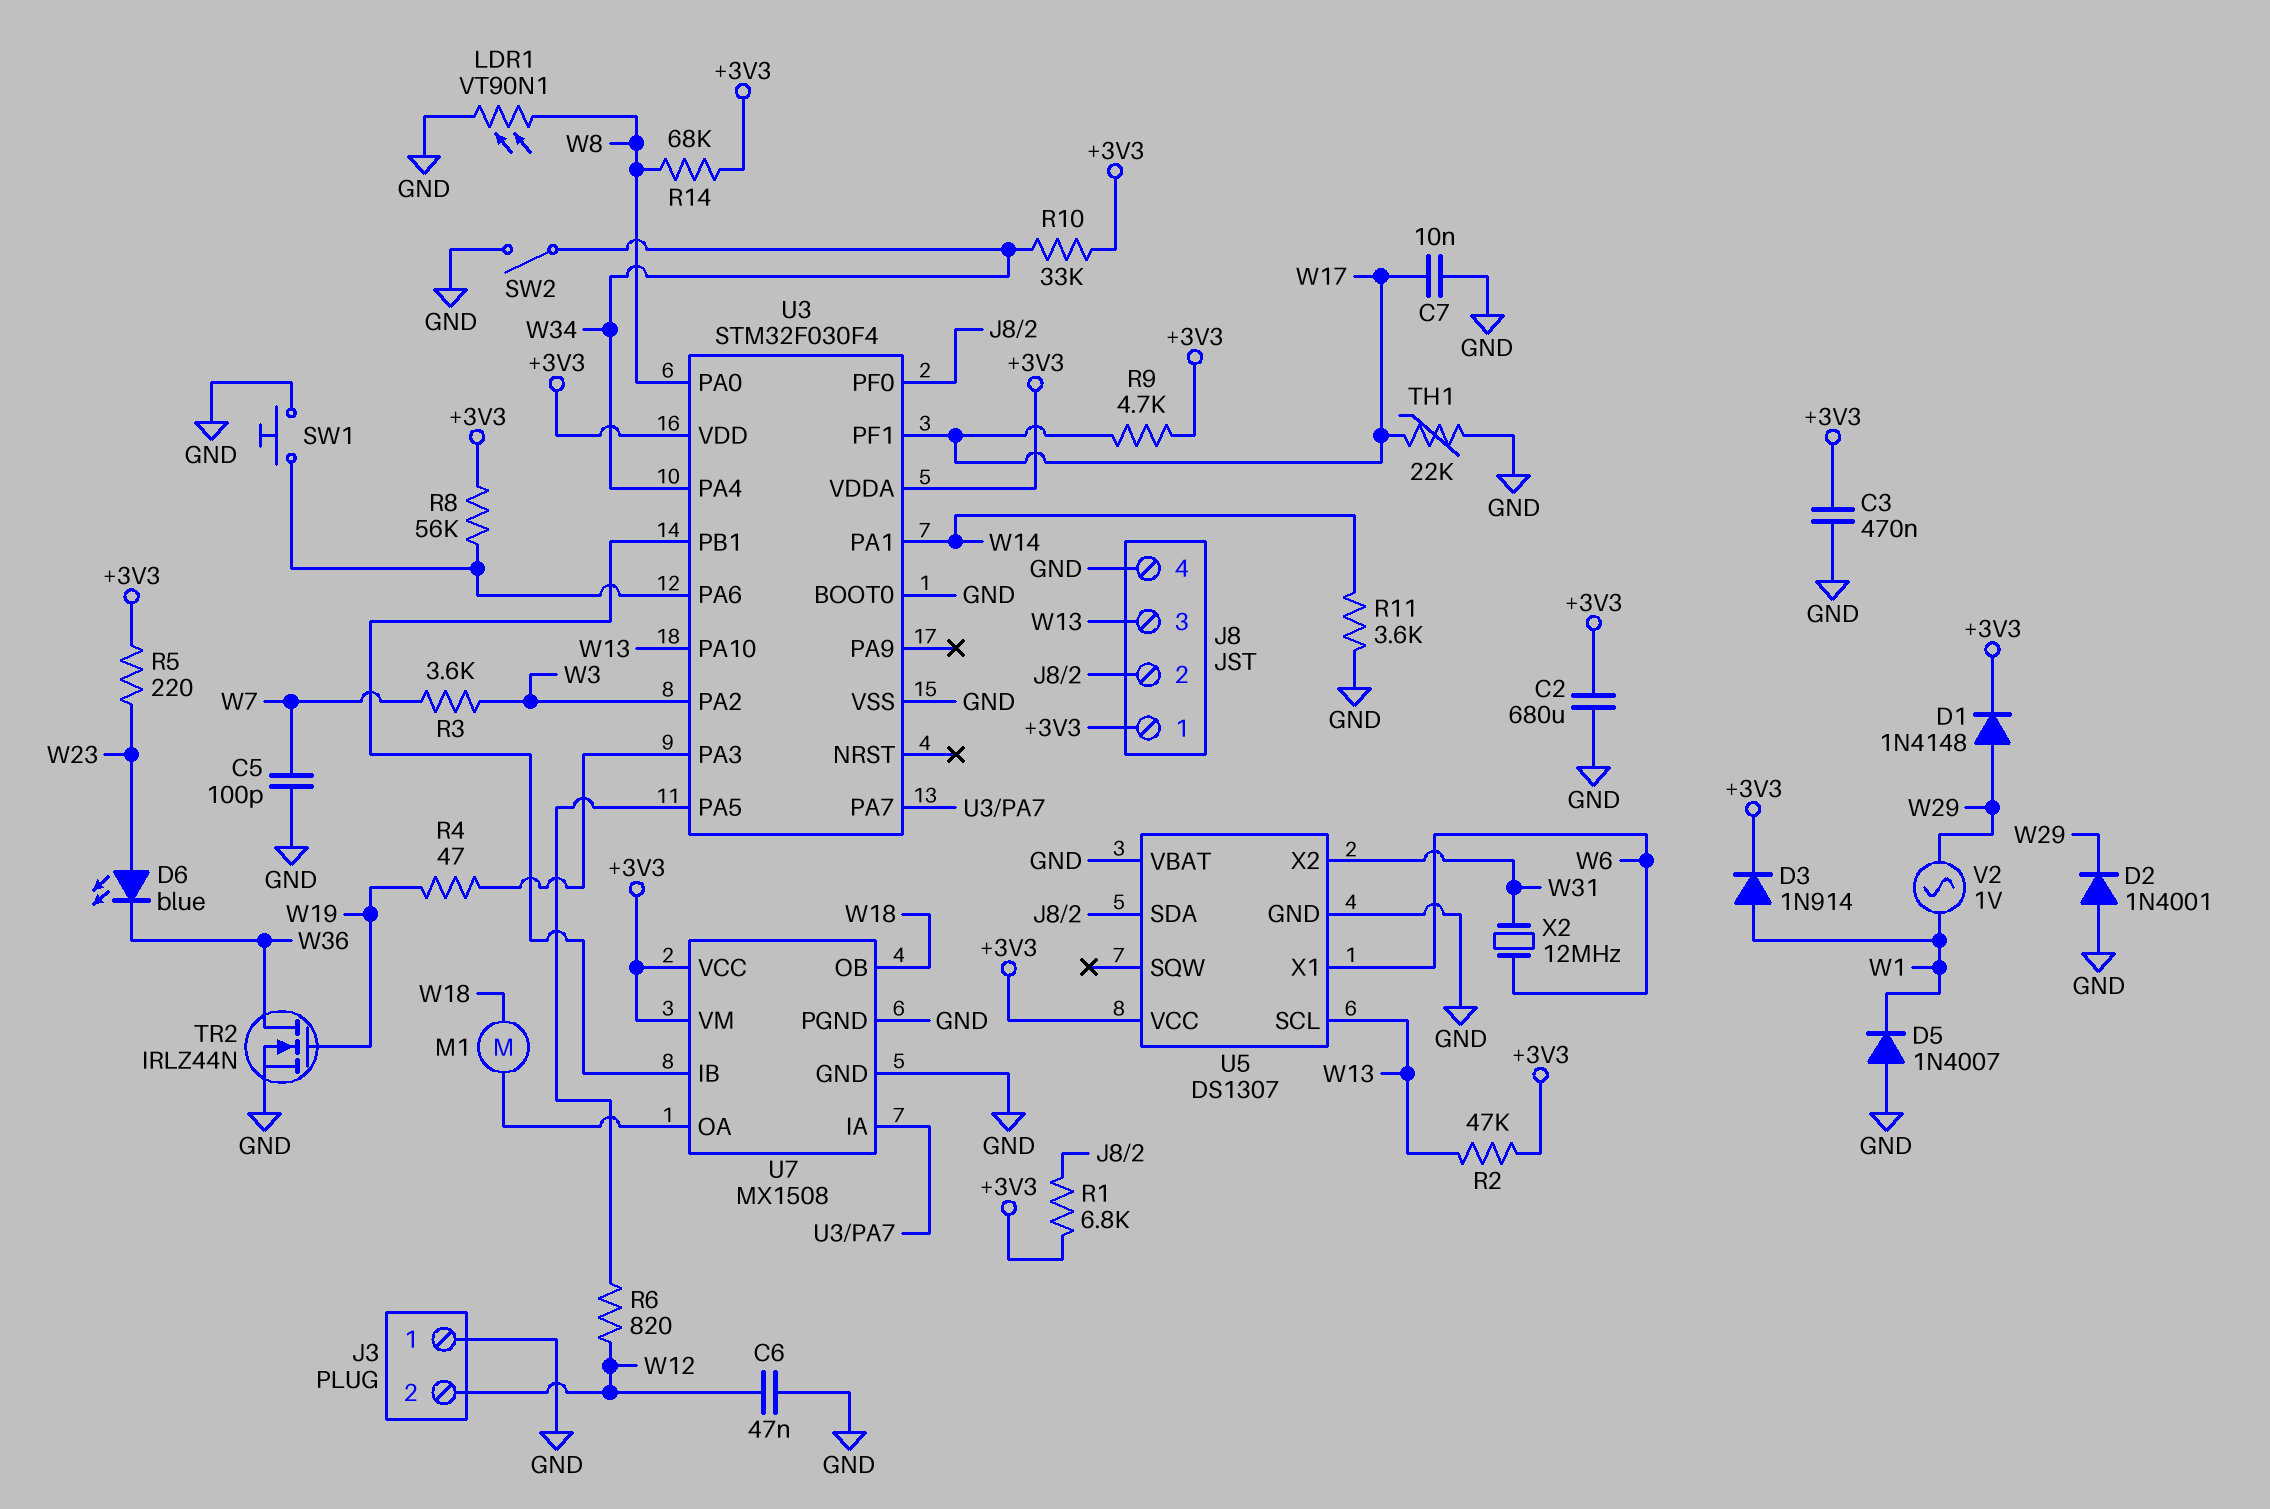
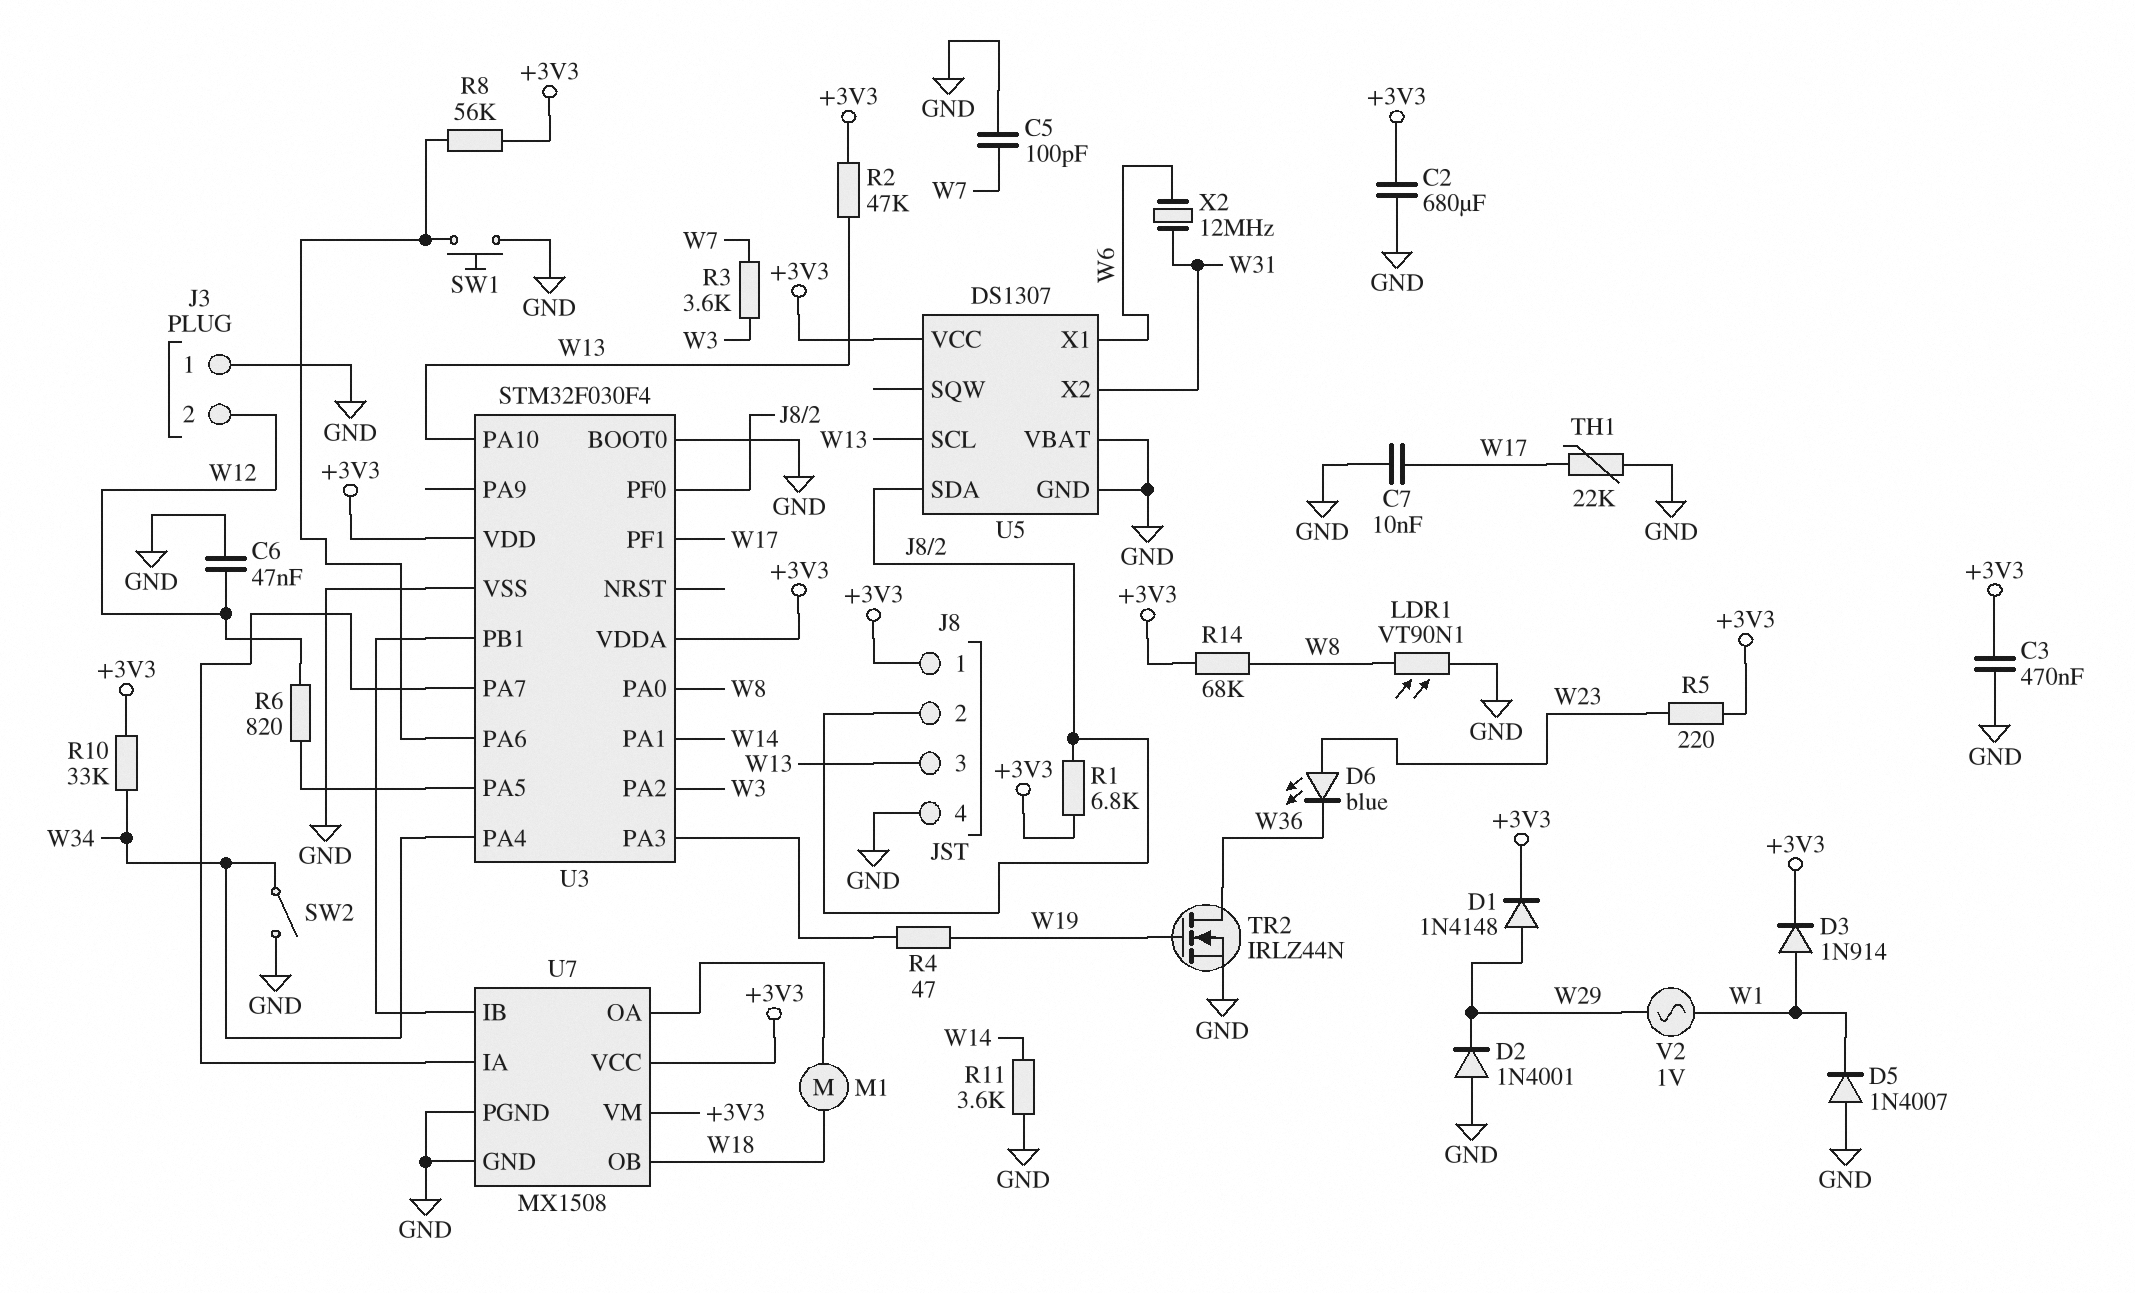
R9: 4.7k (+3V3, W17) -> none

